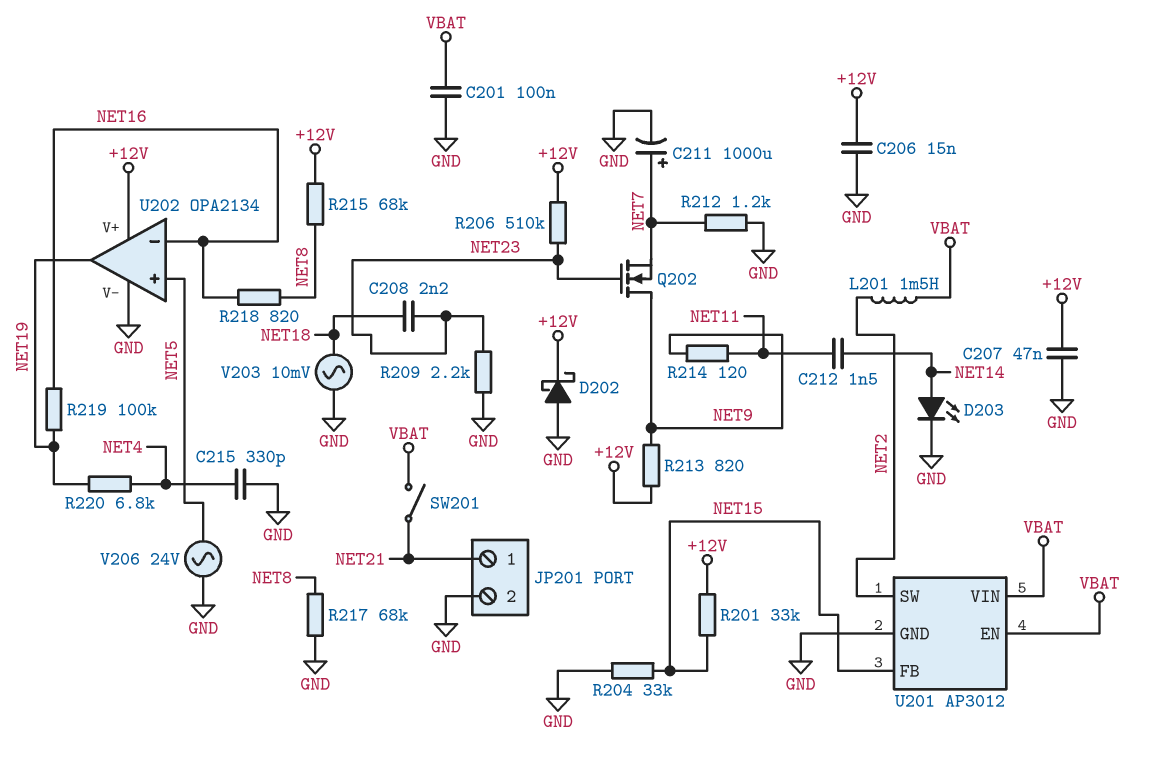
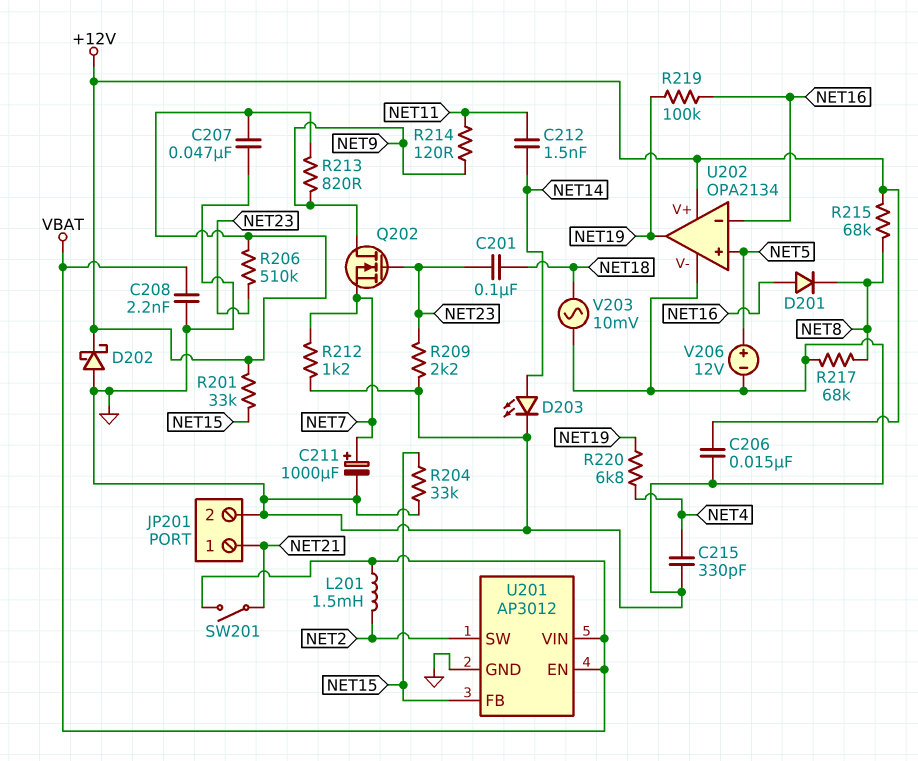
C201: 100nF (GND, VBAT) -> 100nF (NET18, NET23)
C208: 2.2nF (NET18, NET23) -> 2.2nF (GND, VBAT)
D201: none -> diode (A NET16, K NET8)
R218: 820 (NET8, NET16) -> none
V206: AC 24V (GND, NET5) -> 12V (plus NET5, minus GND)

